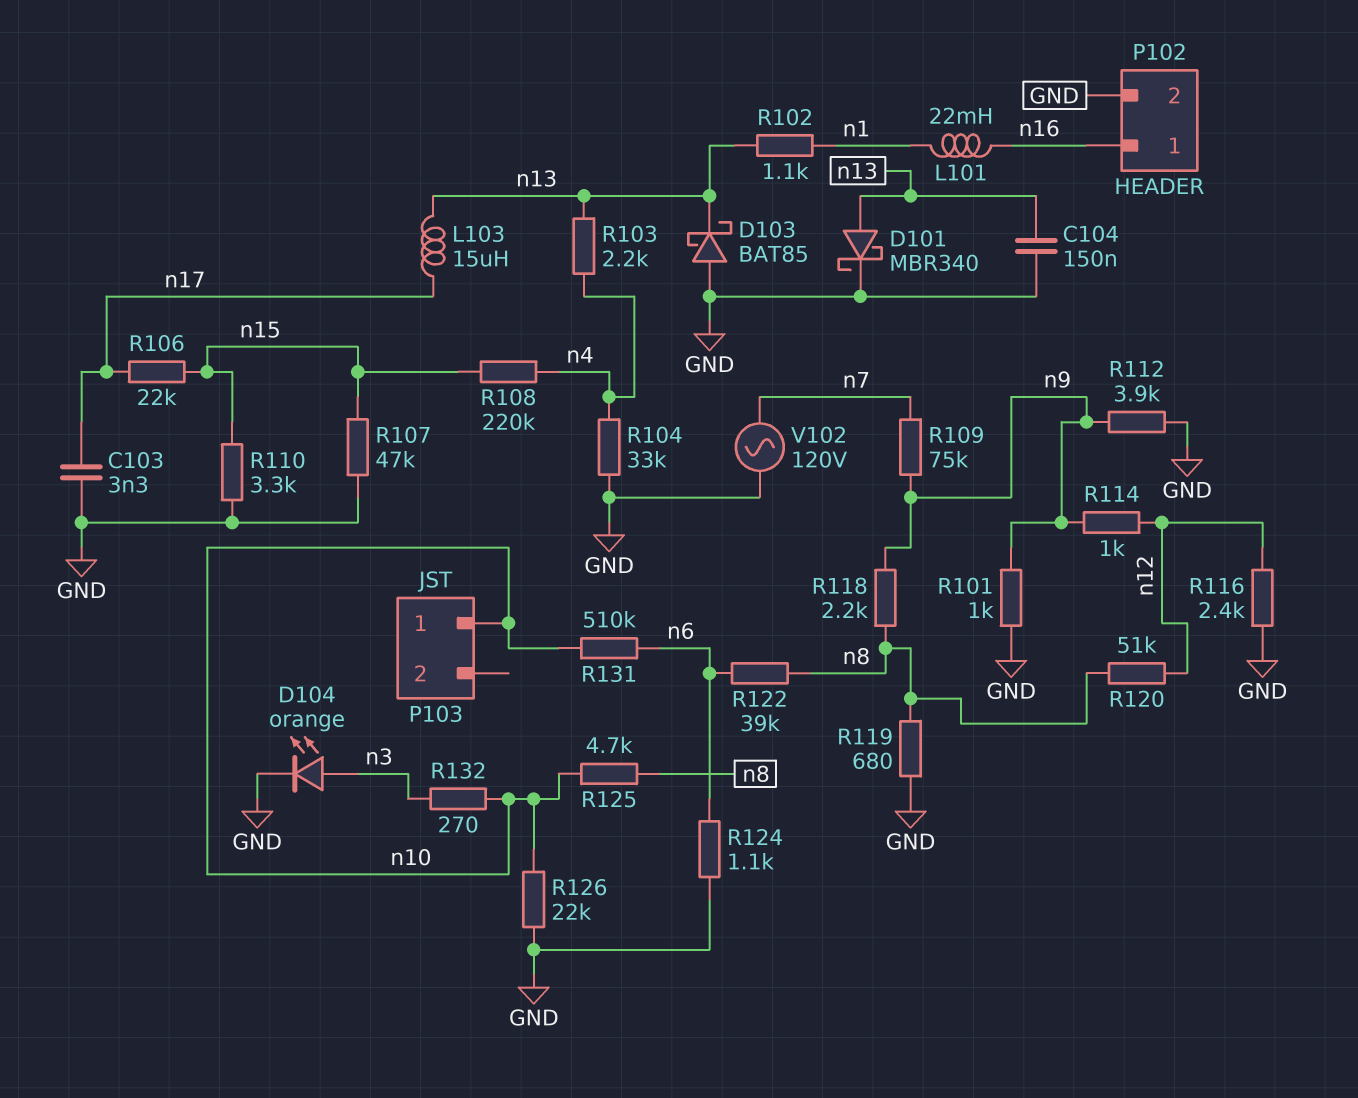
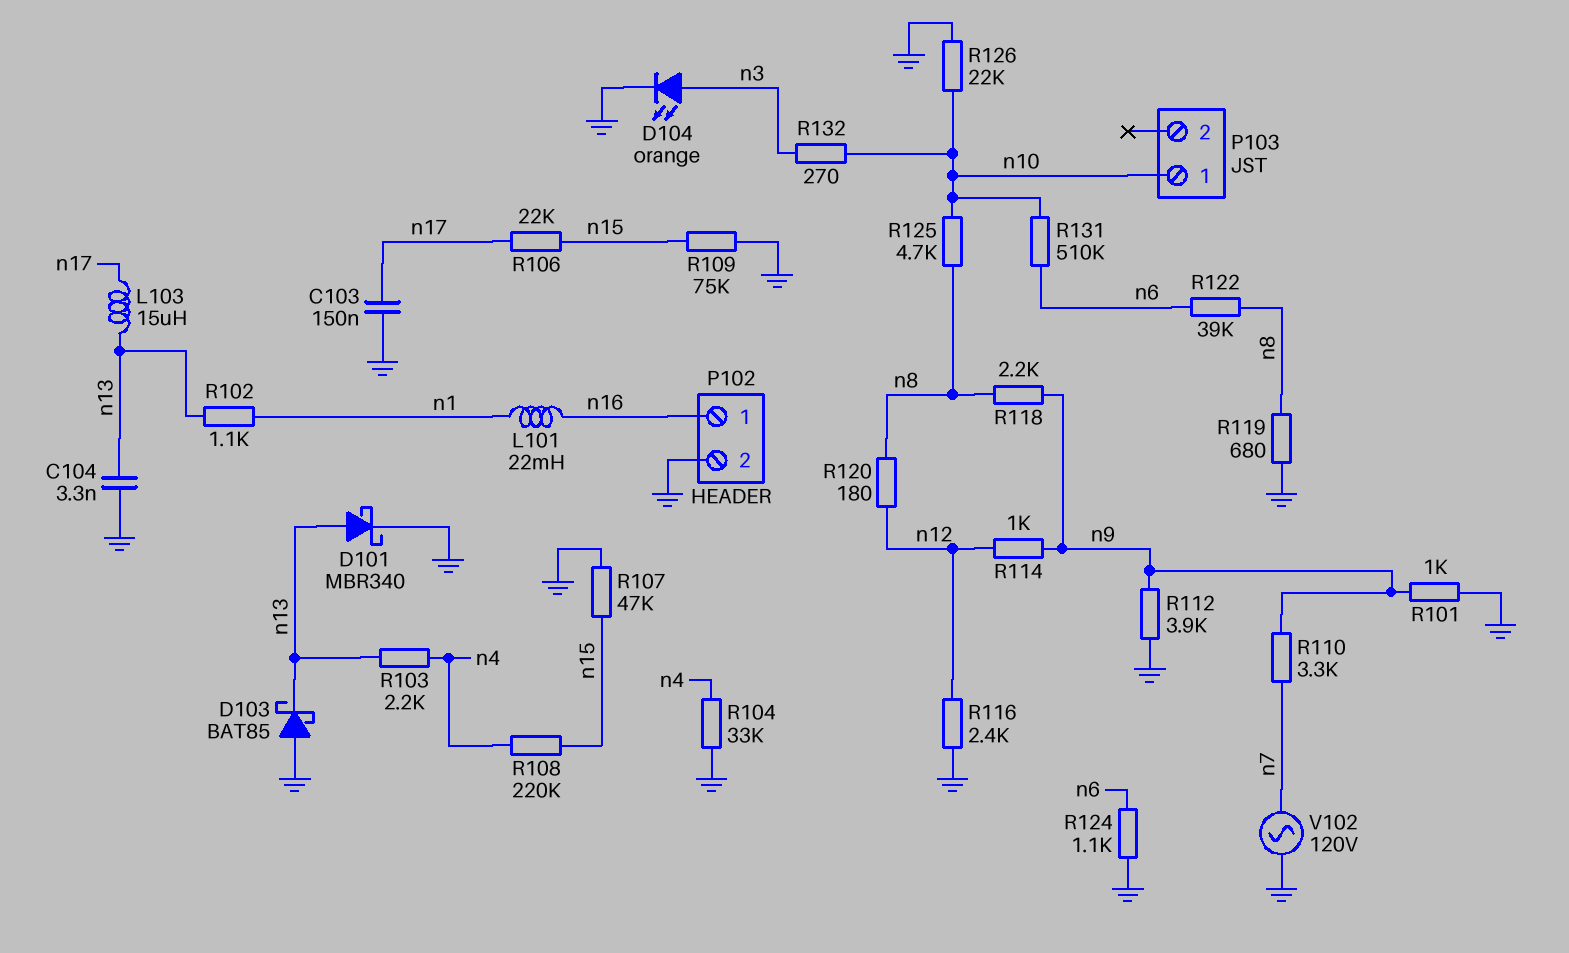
C103: 3.3nF (GND, n17) -> 150nF (GND, n17)
C104: 150nF (GND, n13) -> 3.3nF (GND, n13)
R109: 75k (n7, n9) -> 75k (GND, n15)
R110: 3.3k (GND, n15) -> 3.3k (n7, n9)
R120: 51k (n8, n12) -> 180 (n8, n12)

